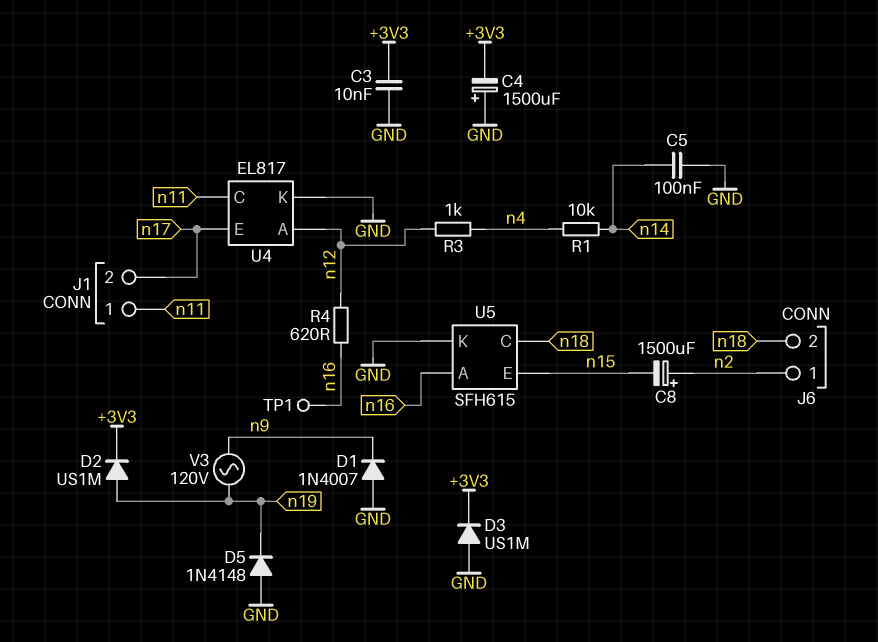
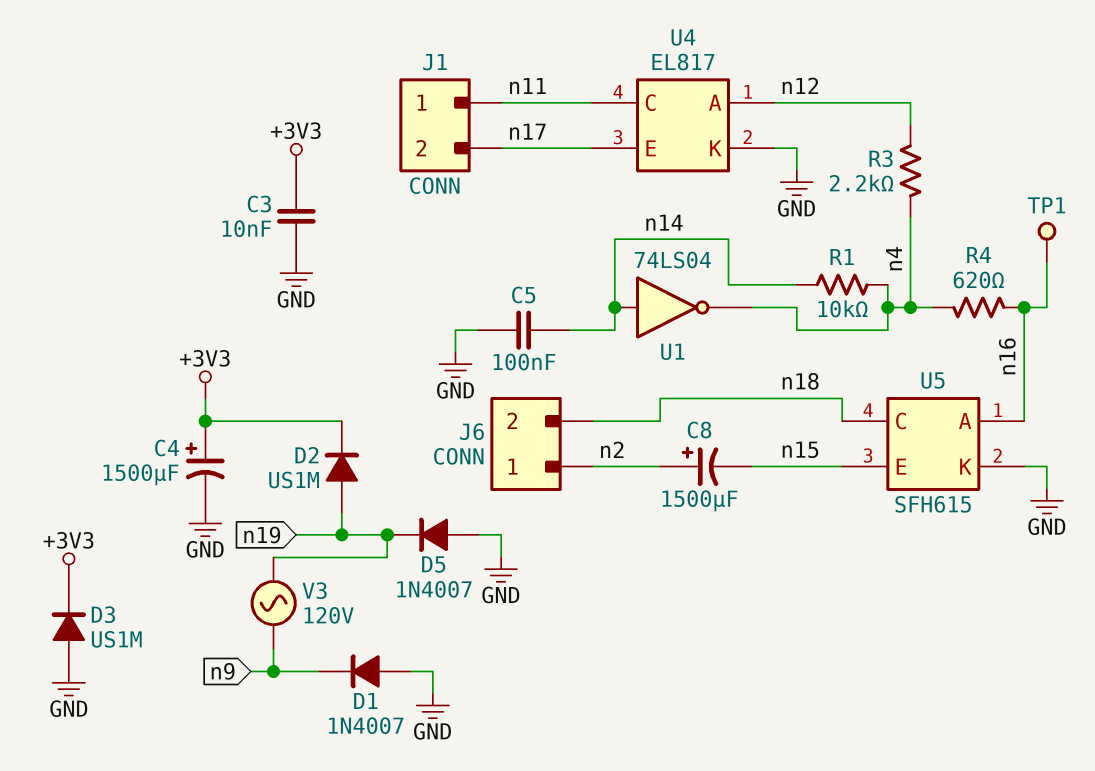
C4: 1500uF (plus GND, minus +3V3) -> 1500uF (plus +3V3, minus GND)
D5: diode 1N4148 (A GND, K n19) -> diode 1N4007 (A GND, K n19)
R3: 1k (n4, n12) -> 2.2k (n4, n12)
R4: 620 (n12, n16) -> 620 (n4, n16)
U1: none -> NOT 74LS04 (in n14, out n4)

